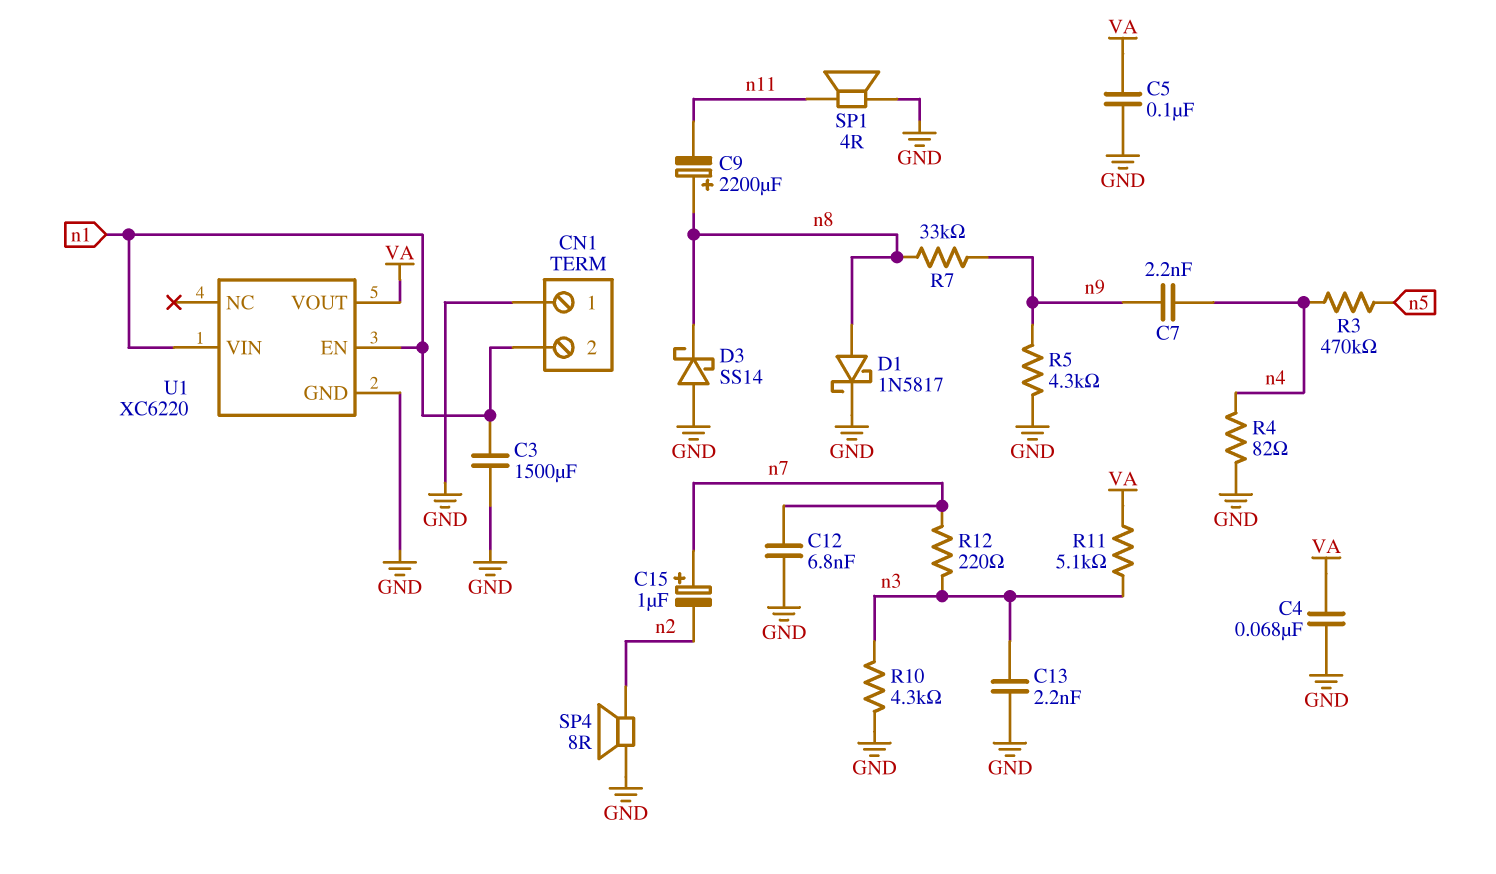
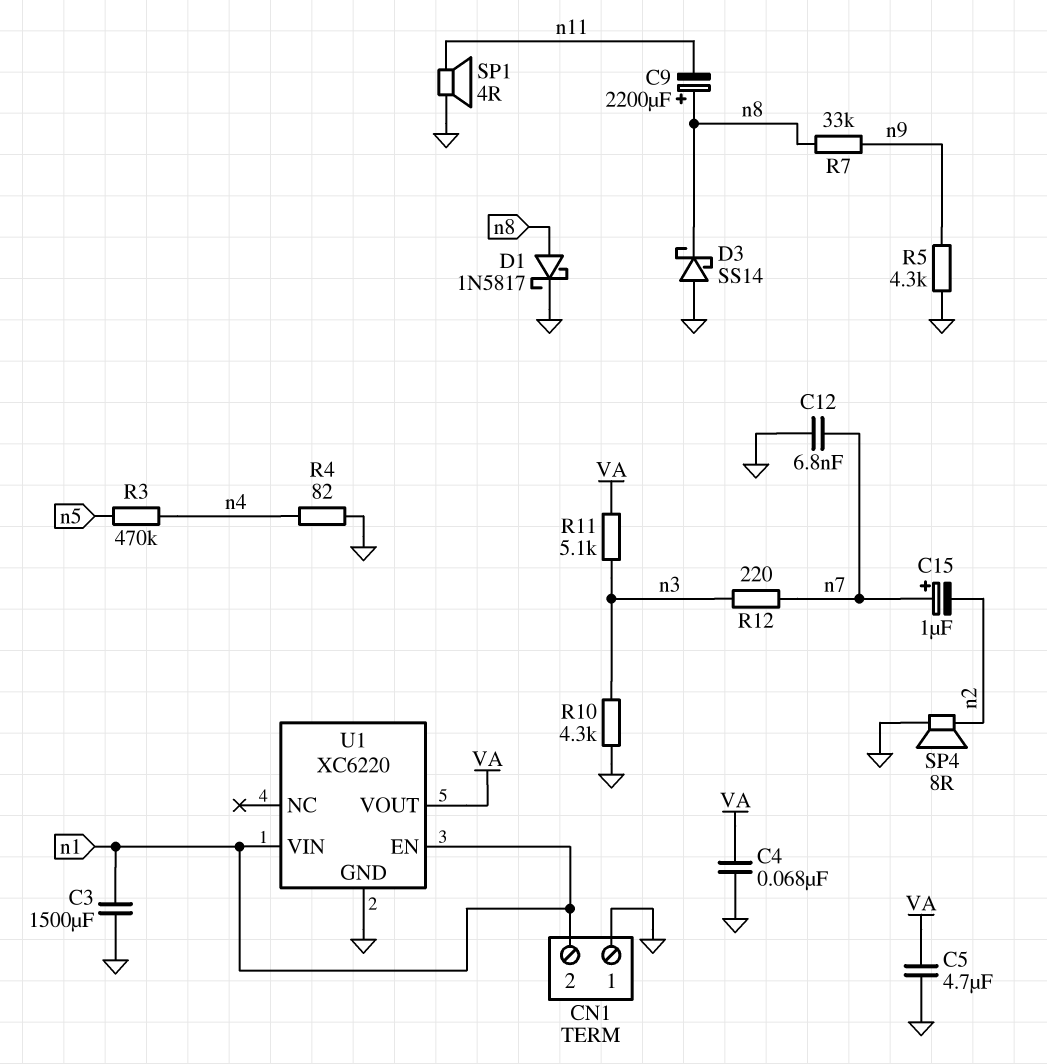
C5: 100nF (GND, VA) -> 4.7uF (GND, VA)
C7: 2.2nF (n4, n9) -> none
C13: 2.2nF (GND, n3) -> none

